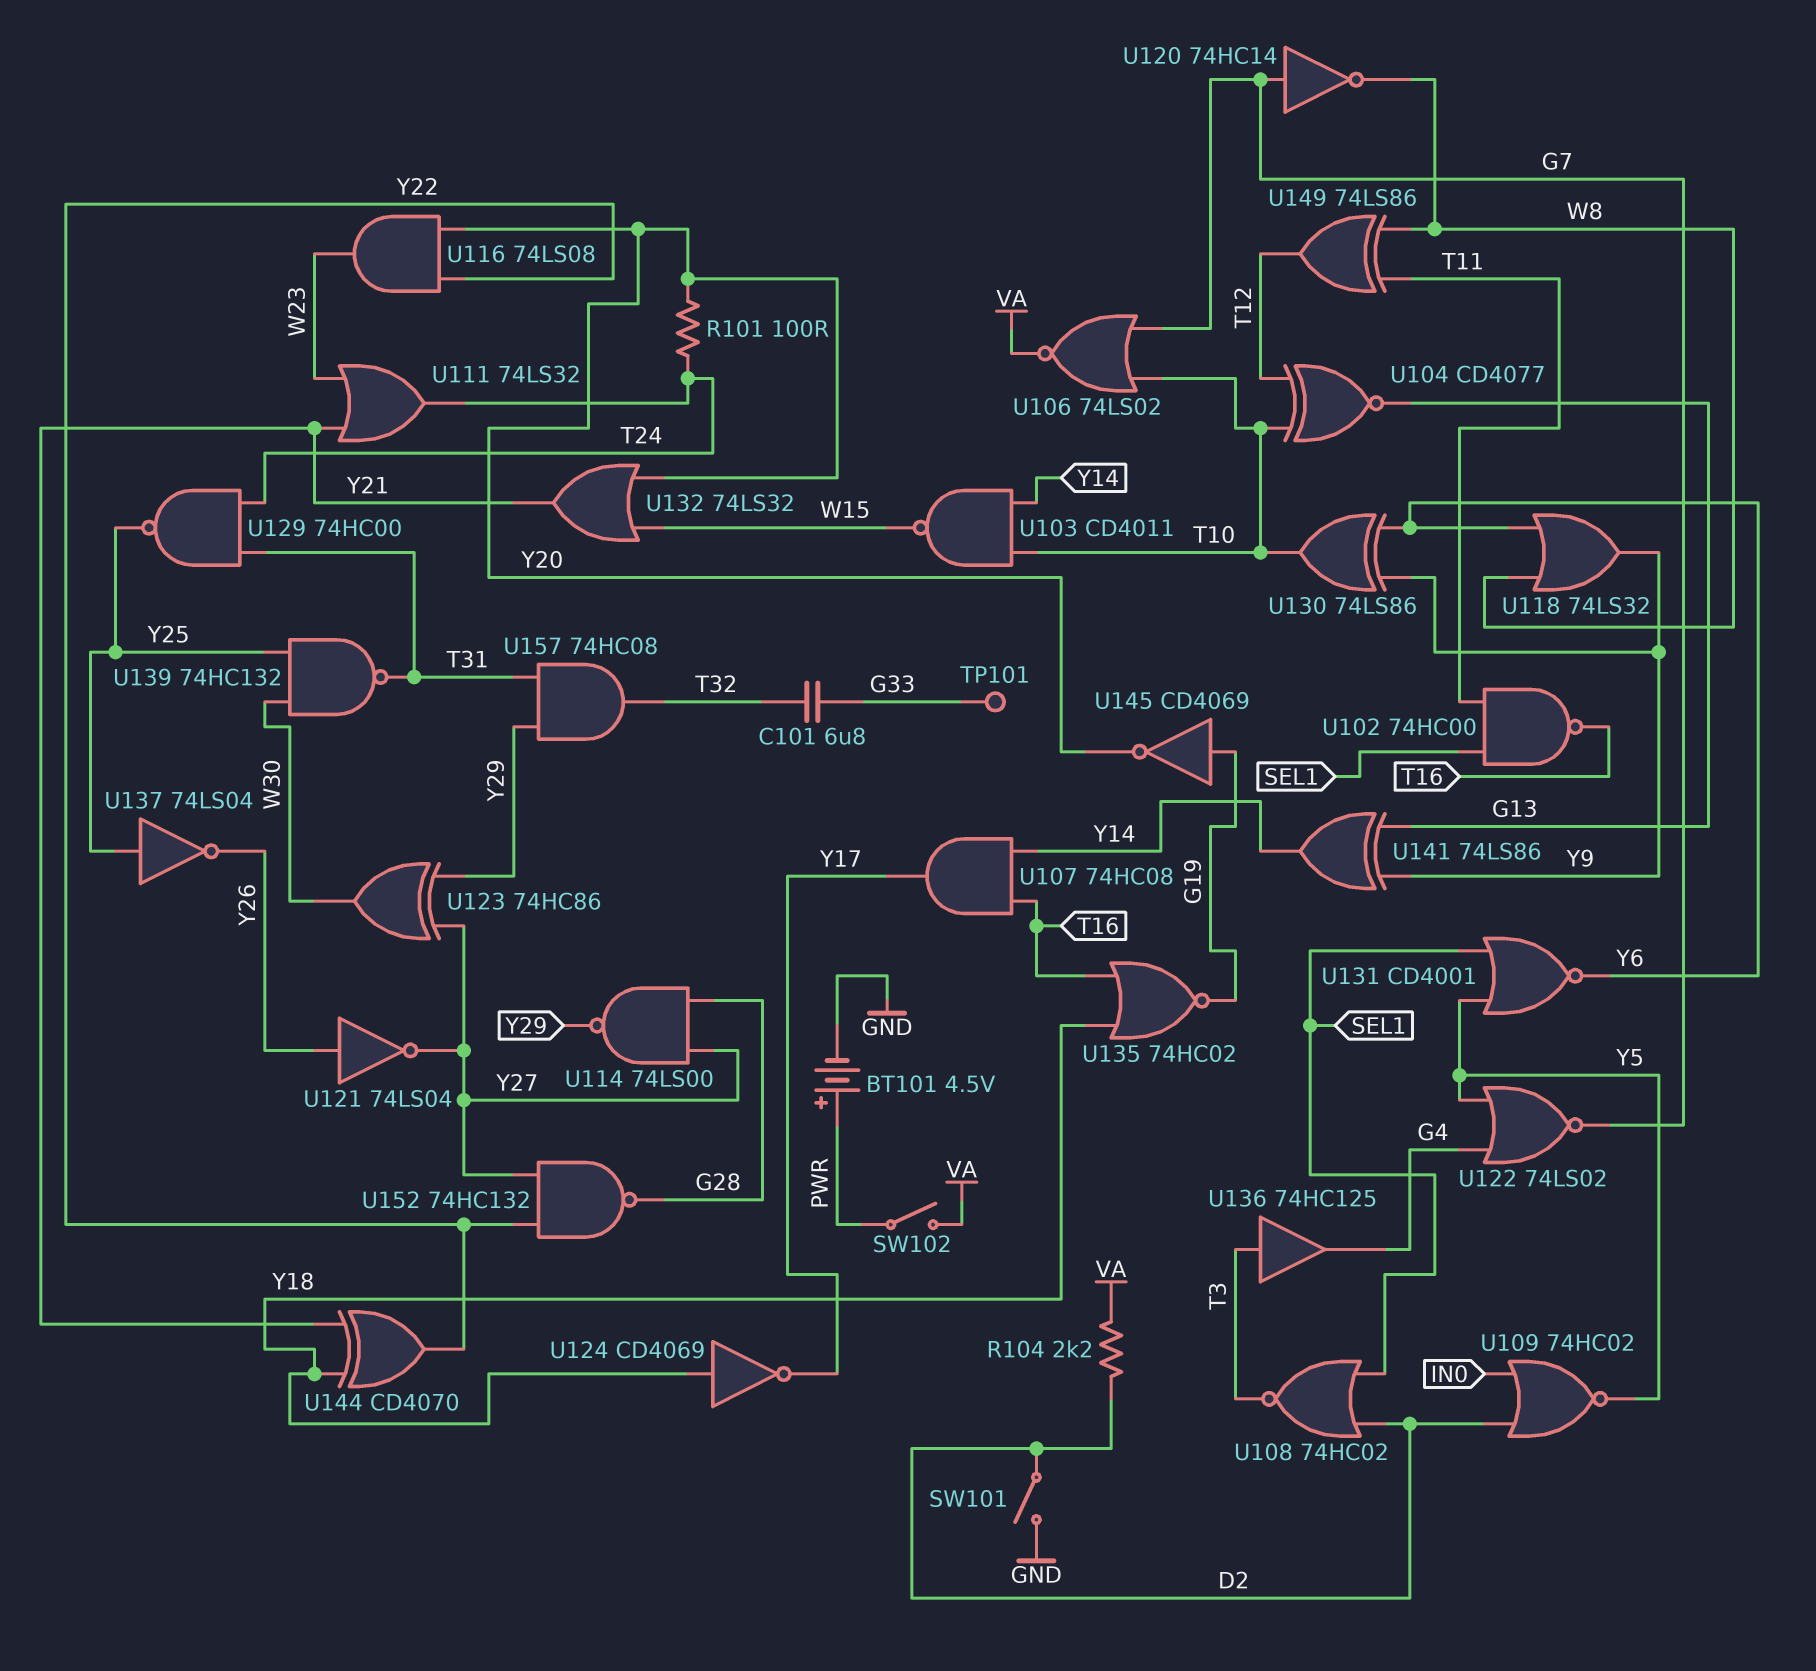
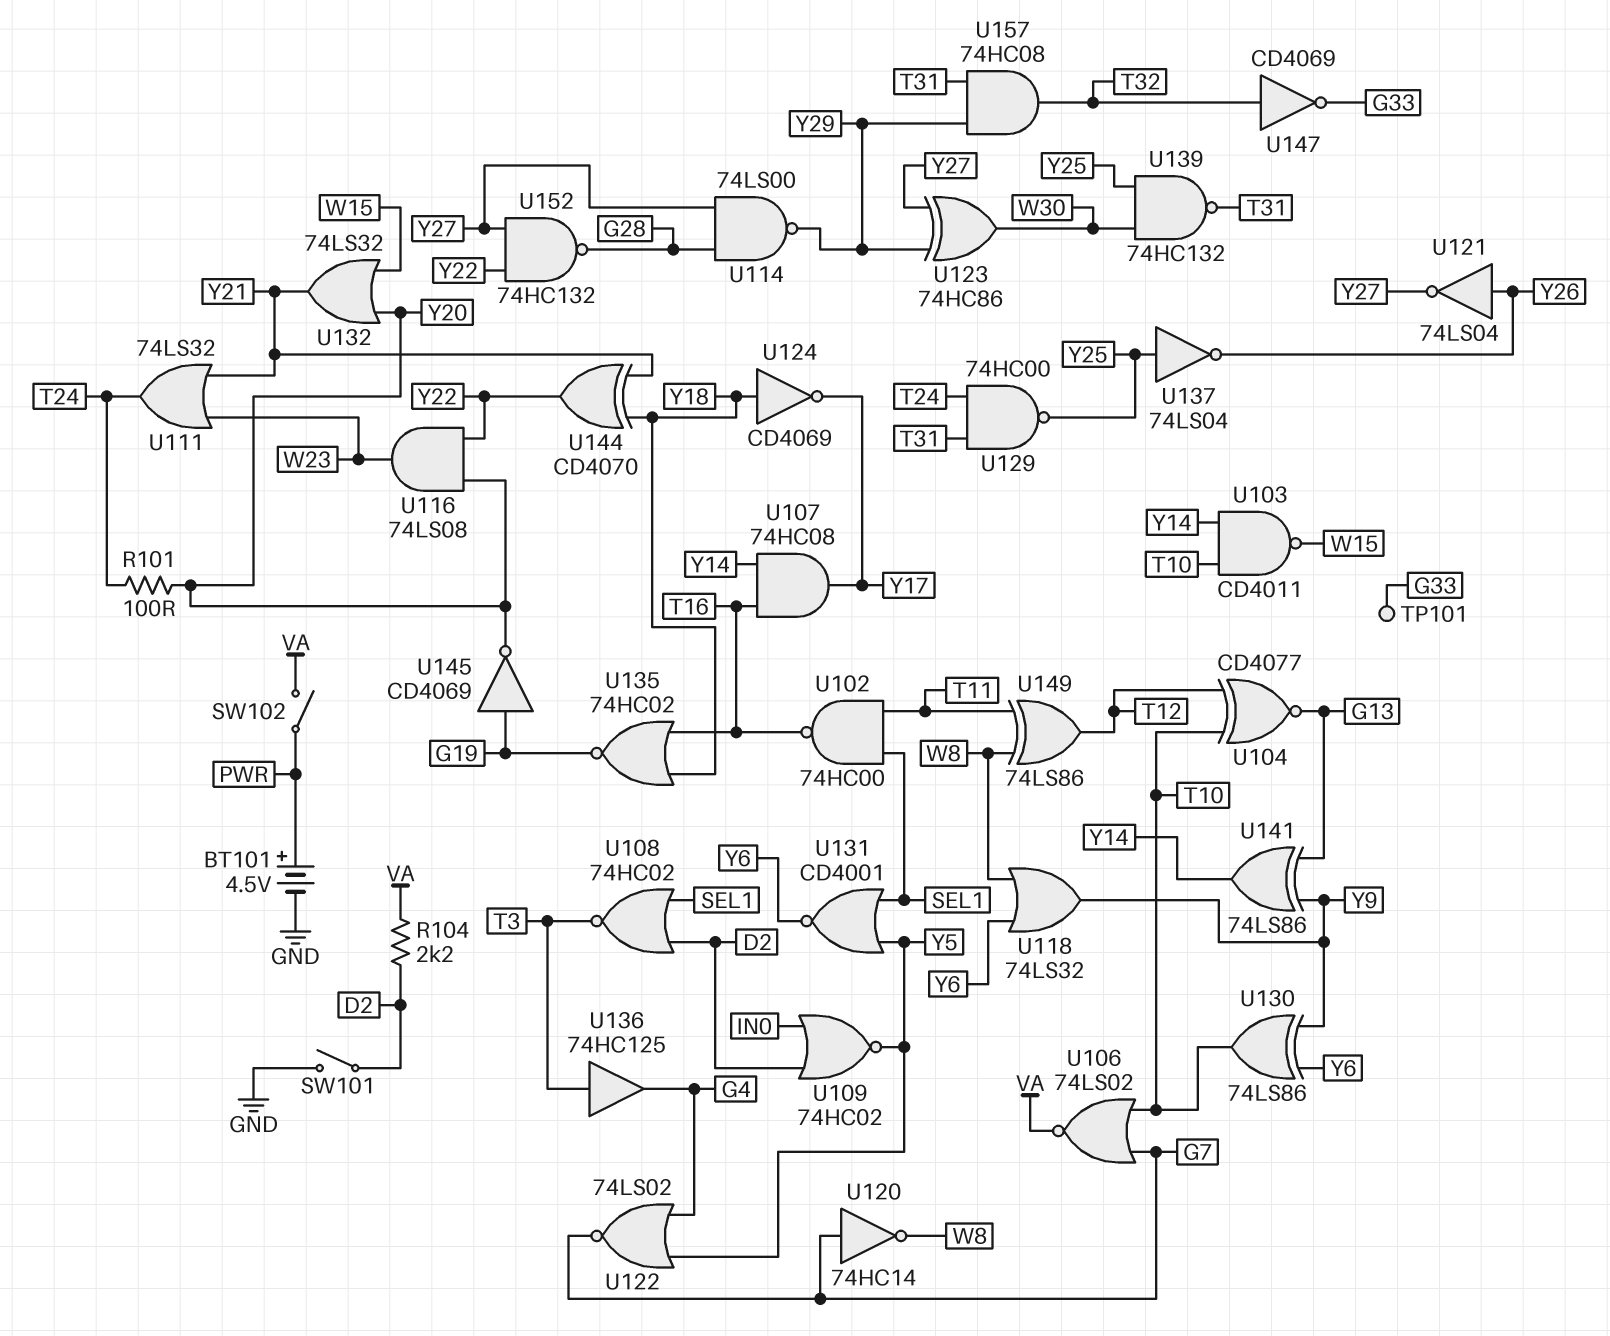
C101: 6.8uF (G33, T32) -> none
U147: none -> NOT CD4069 (in T32, out G33)

